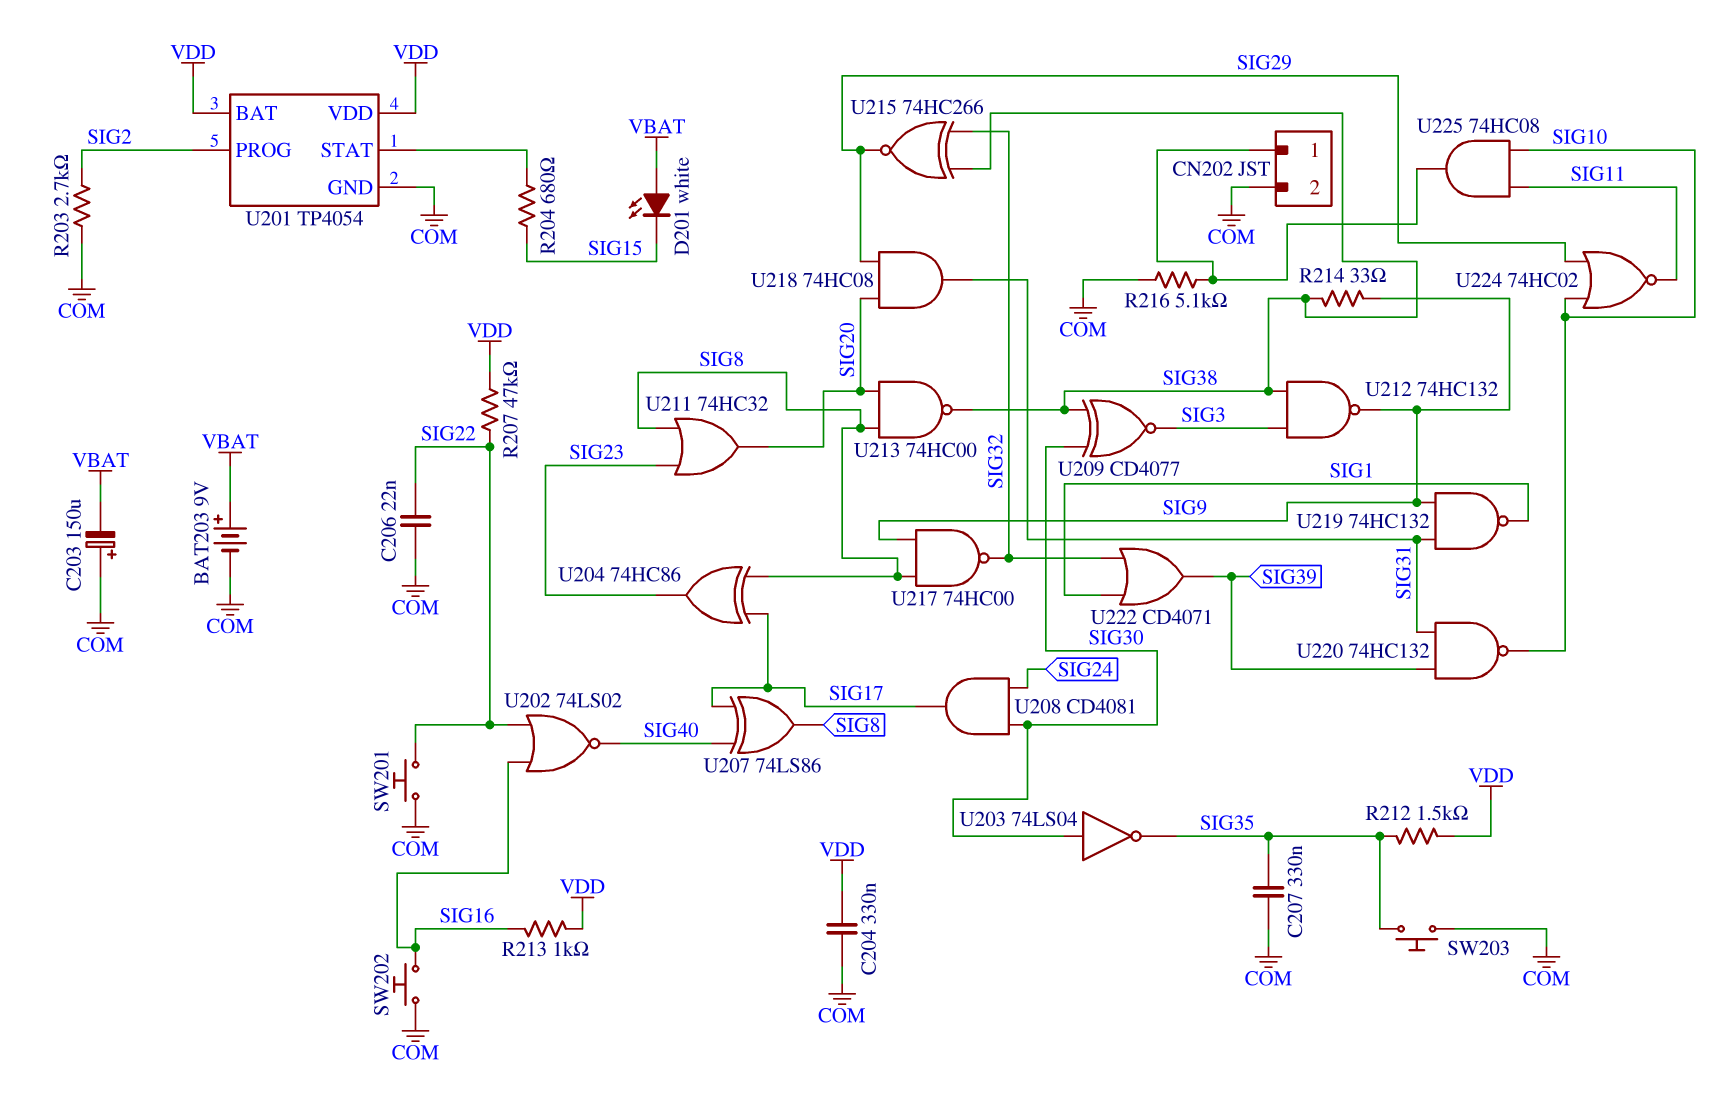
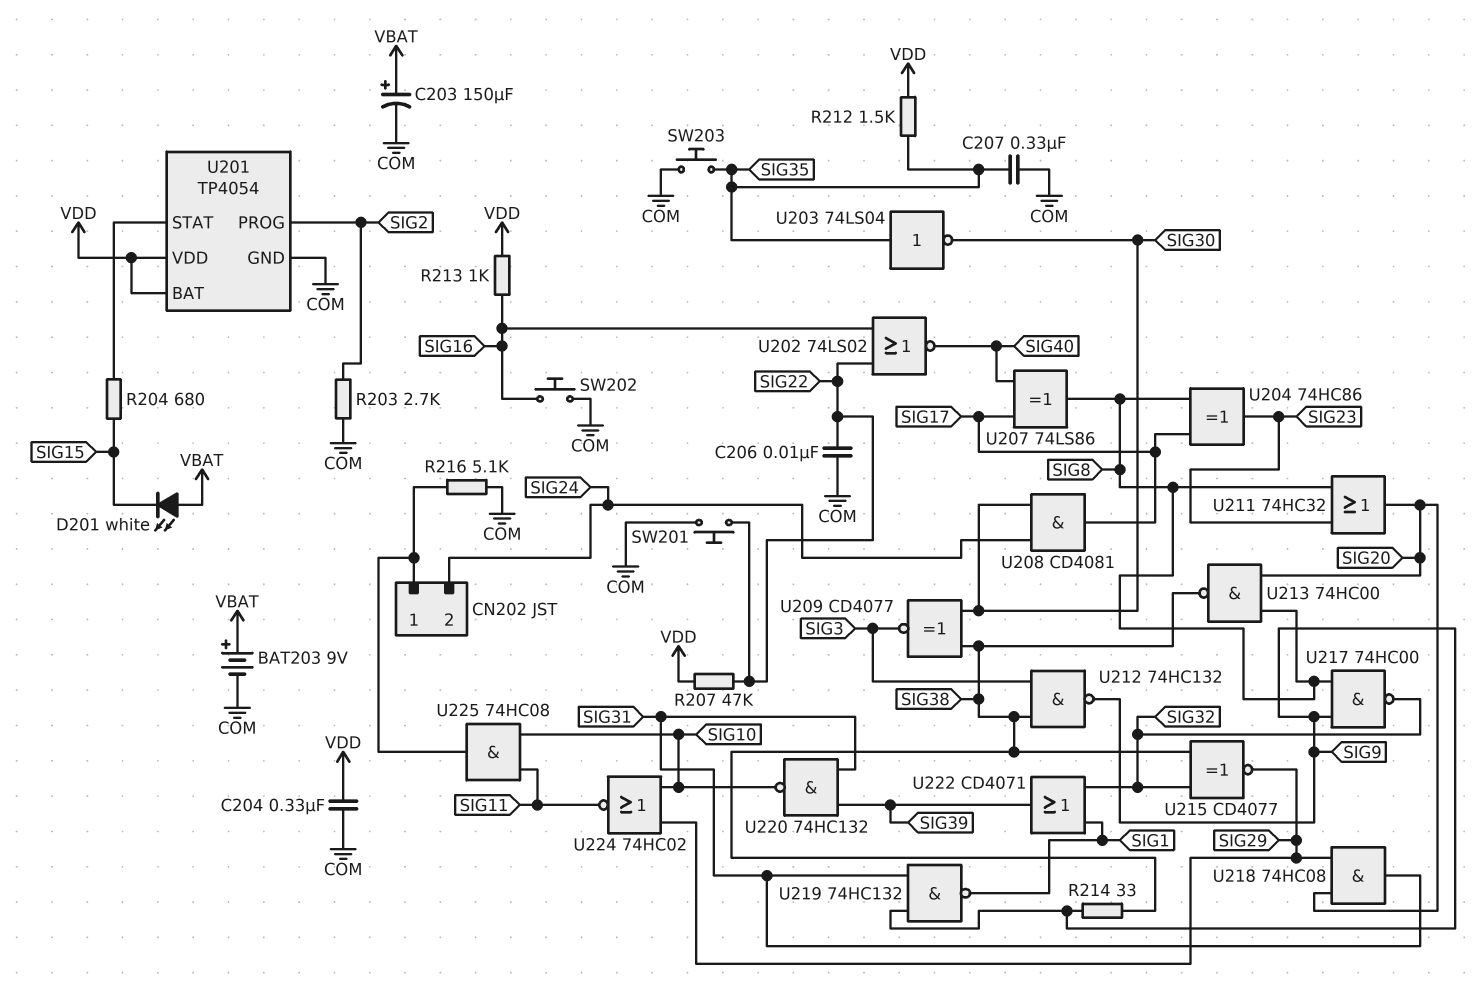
C203: 150uF (plus COM, minus VBAT) -> 150uF (plus VBAT, minus COM)
C206: 22nF (COM, SIG22) -> 10nF (COM, SIG22)
CN202 pin 2: COM -> SIG24
U203: NOT 74LS04 (in SIG30, out SIG35) -> NOT 74LS04 (in SIG35, out SIG30)
U215: XNOR 74HC266 (in SIG32, in SIG38, out SIG29) -> XNOR CD4077 (in SIG32, in SIG38, out SIG29)

